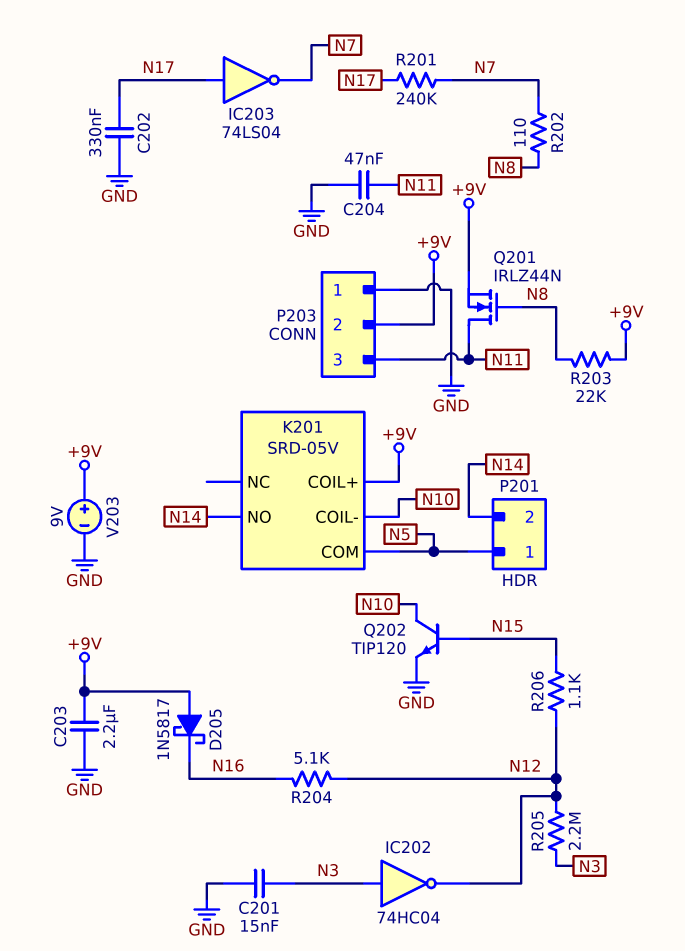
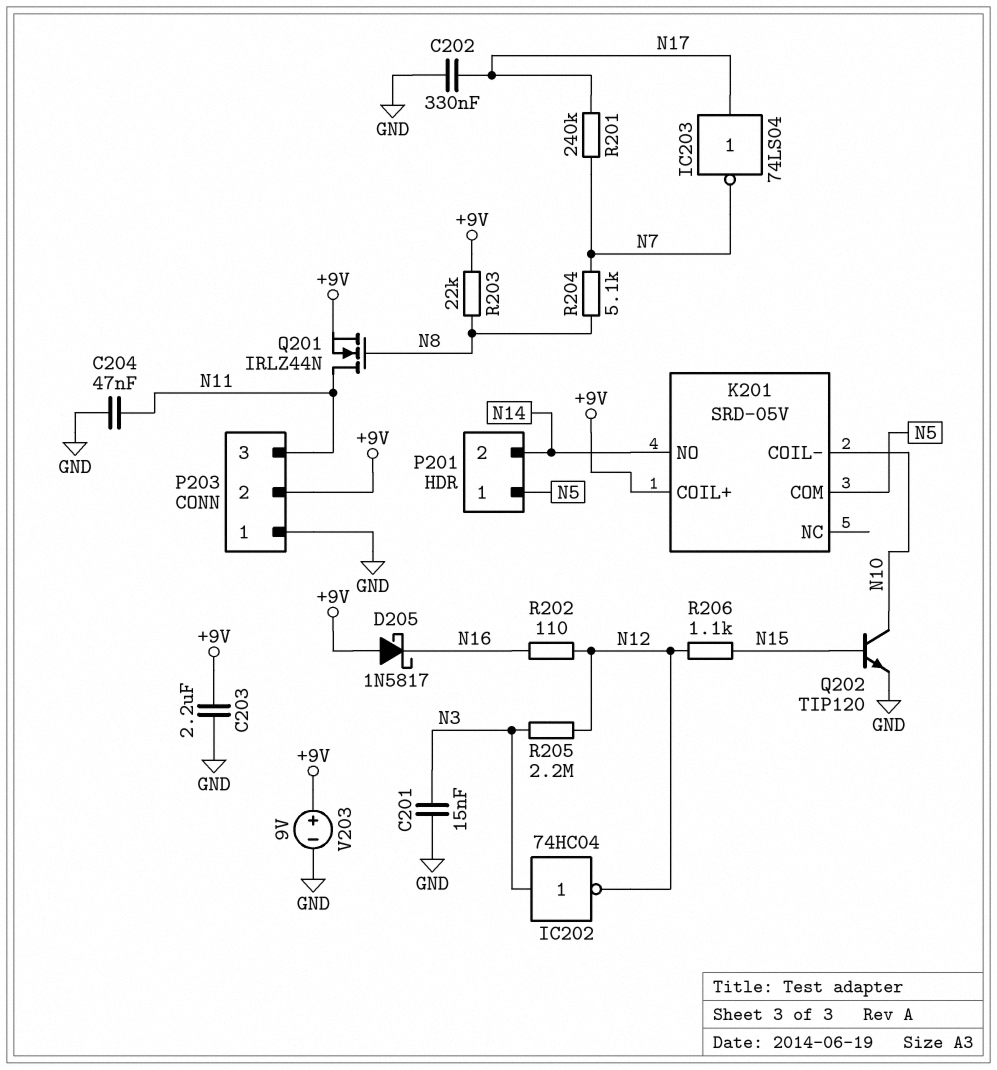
R202: 110 (N7, N8) -> 110 (N12, N16)
R204: 5.1k (N12, N16) -> 5.1k (N7, N8)

